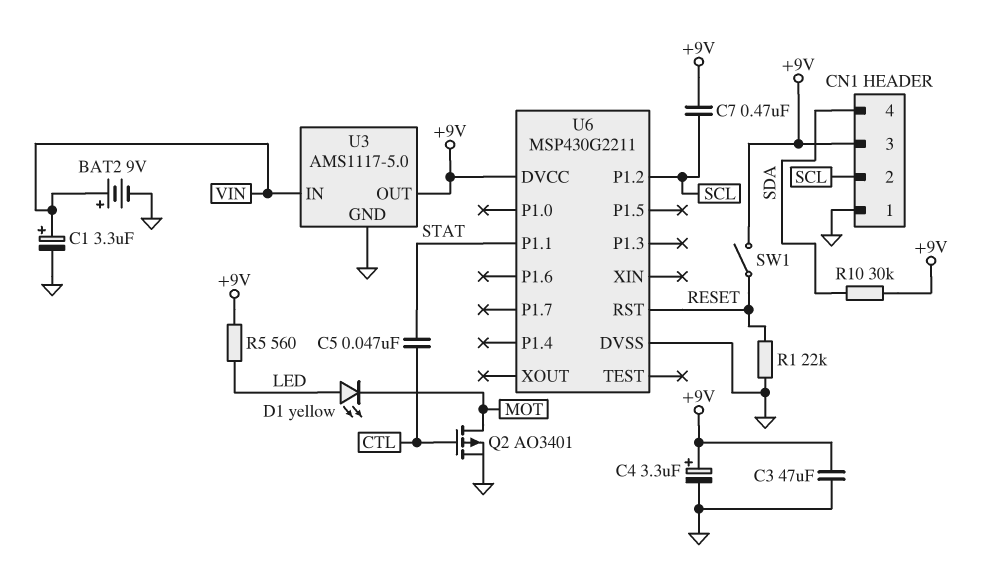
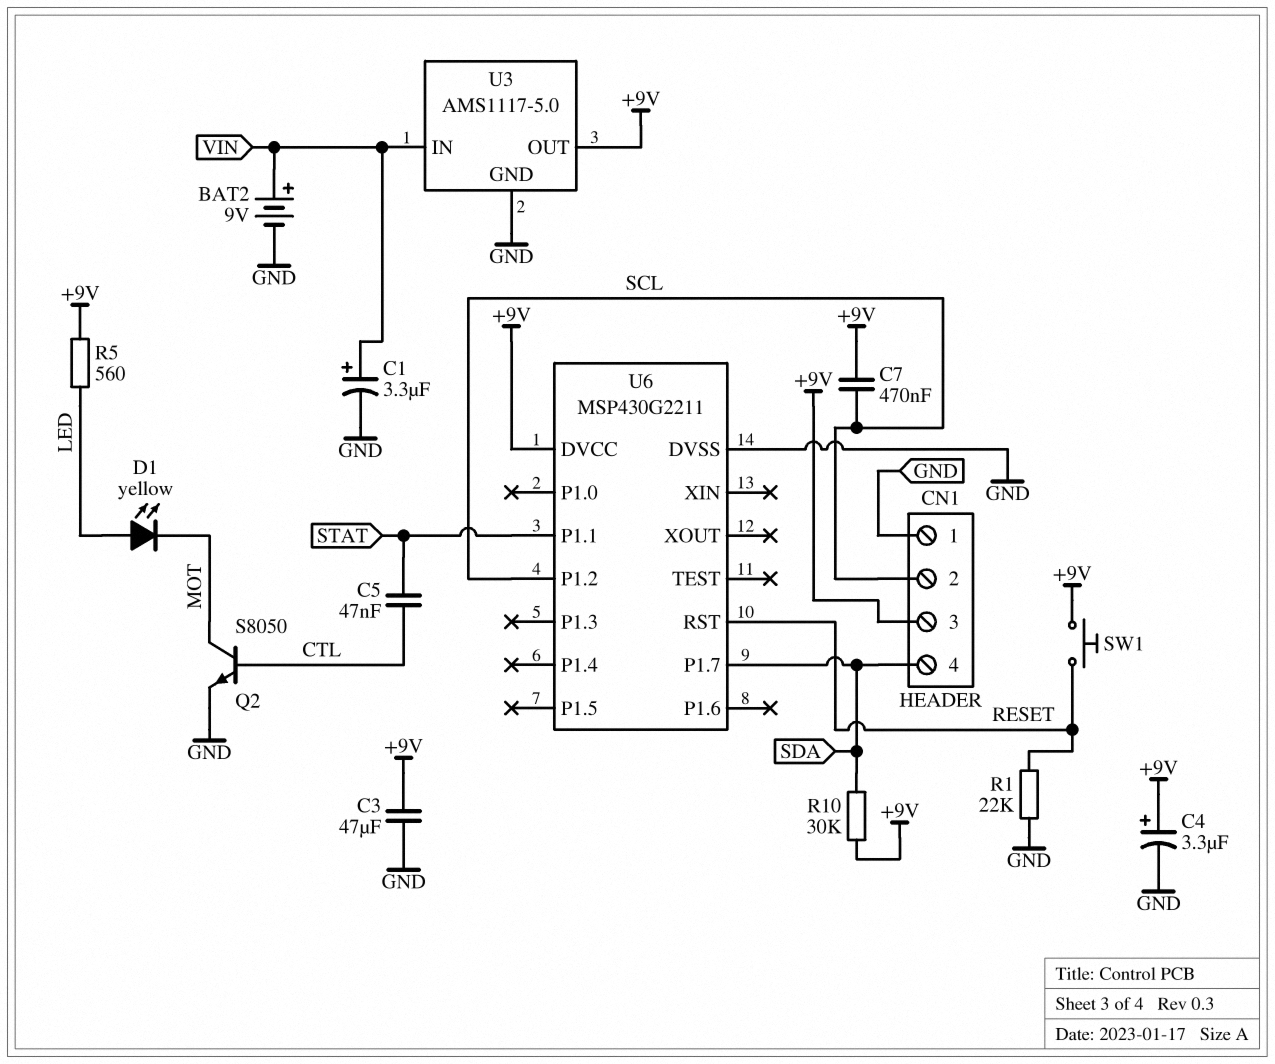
Q2: PMOS AO3401 (G CTL, D MOT, S GND) -> NPN S8050 (B CTL, C MOT, E GND)
SW1: switch (+9V, RESET) -> button (+9V, RESET)
U6 pin P1.7: none -> SDA

